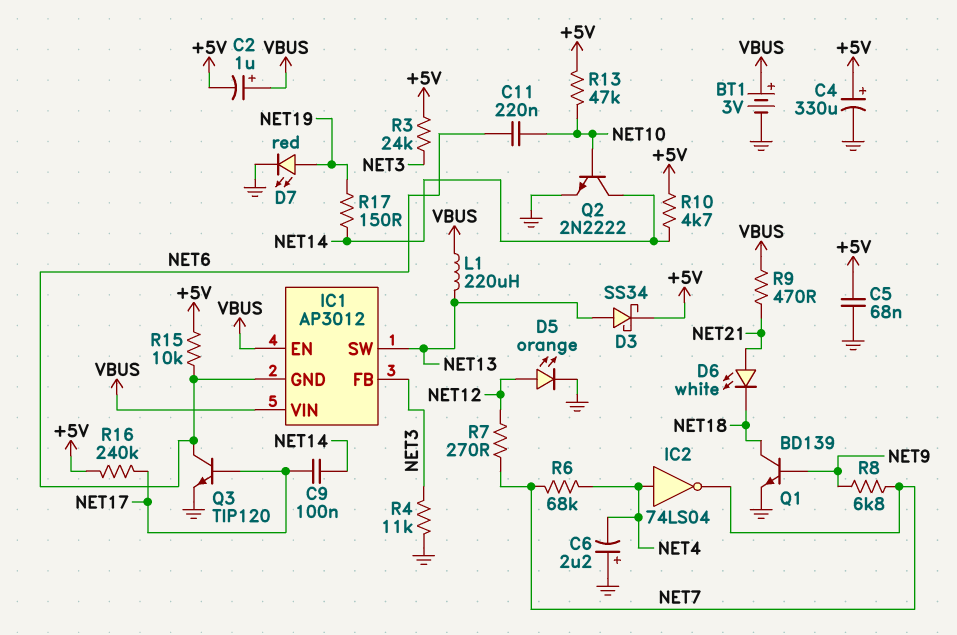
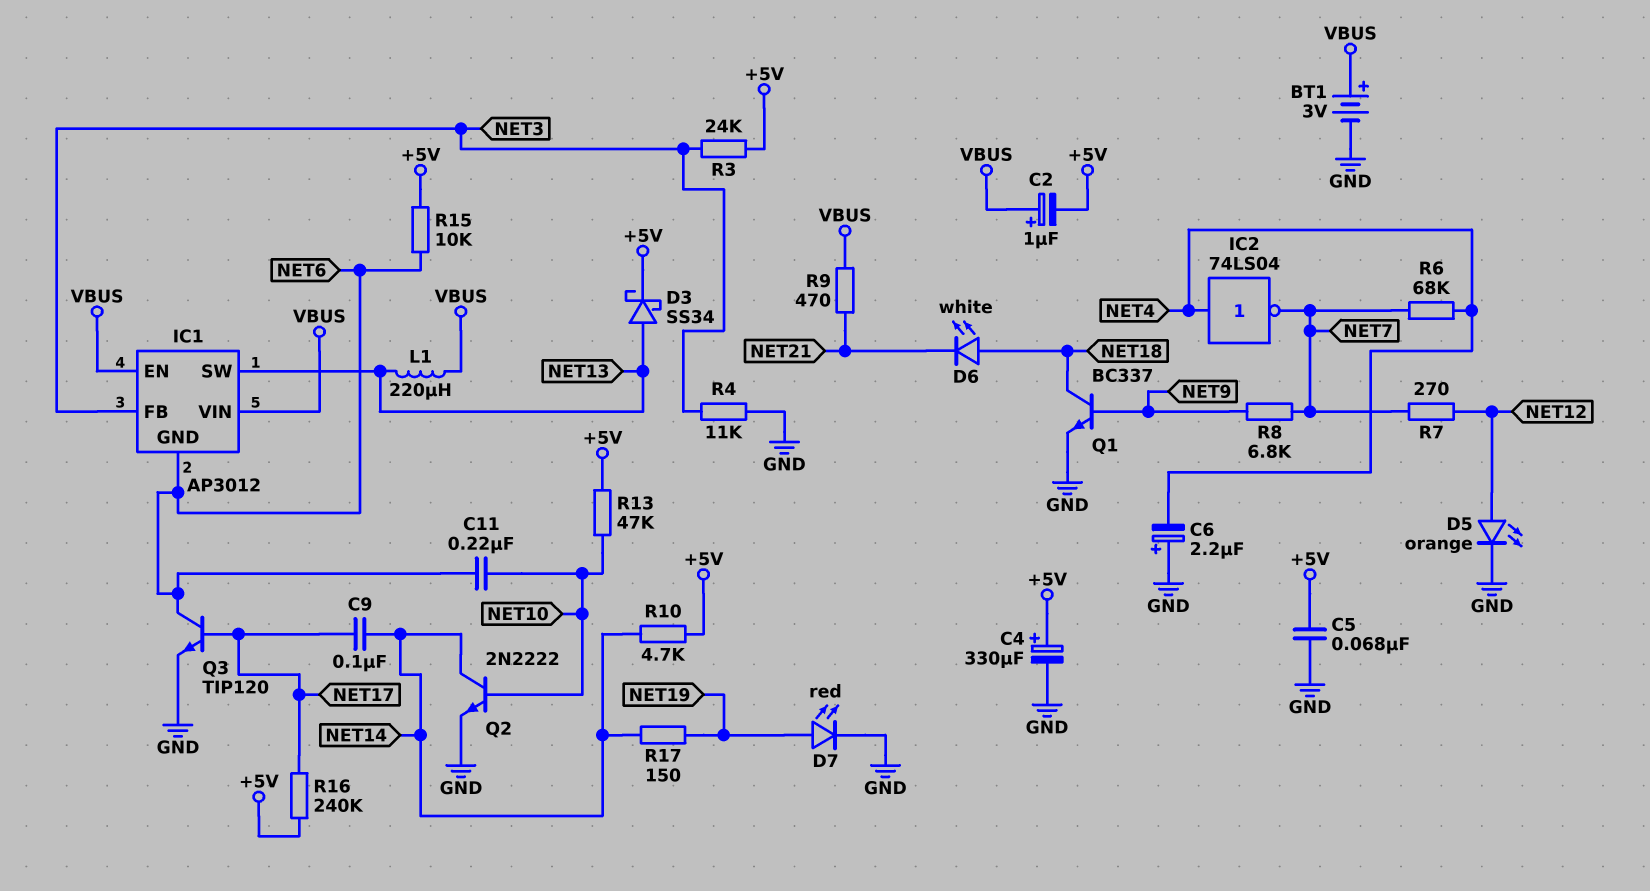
D6: LED white (A NET21, K NET18) -> LED white (A NET18, K NET21)
Q1: NPN BD139 (B NET9, C NET18, E GND) -> NPN BC337 (B NET9, C NET18, E GND)

